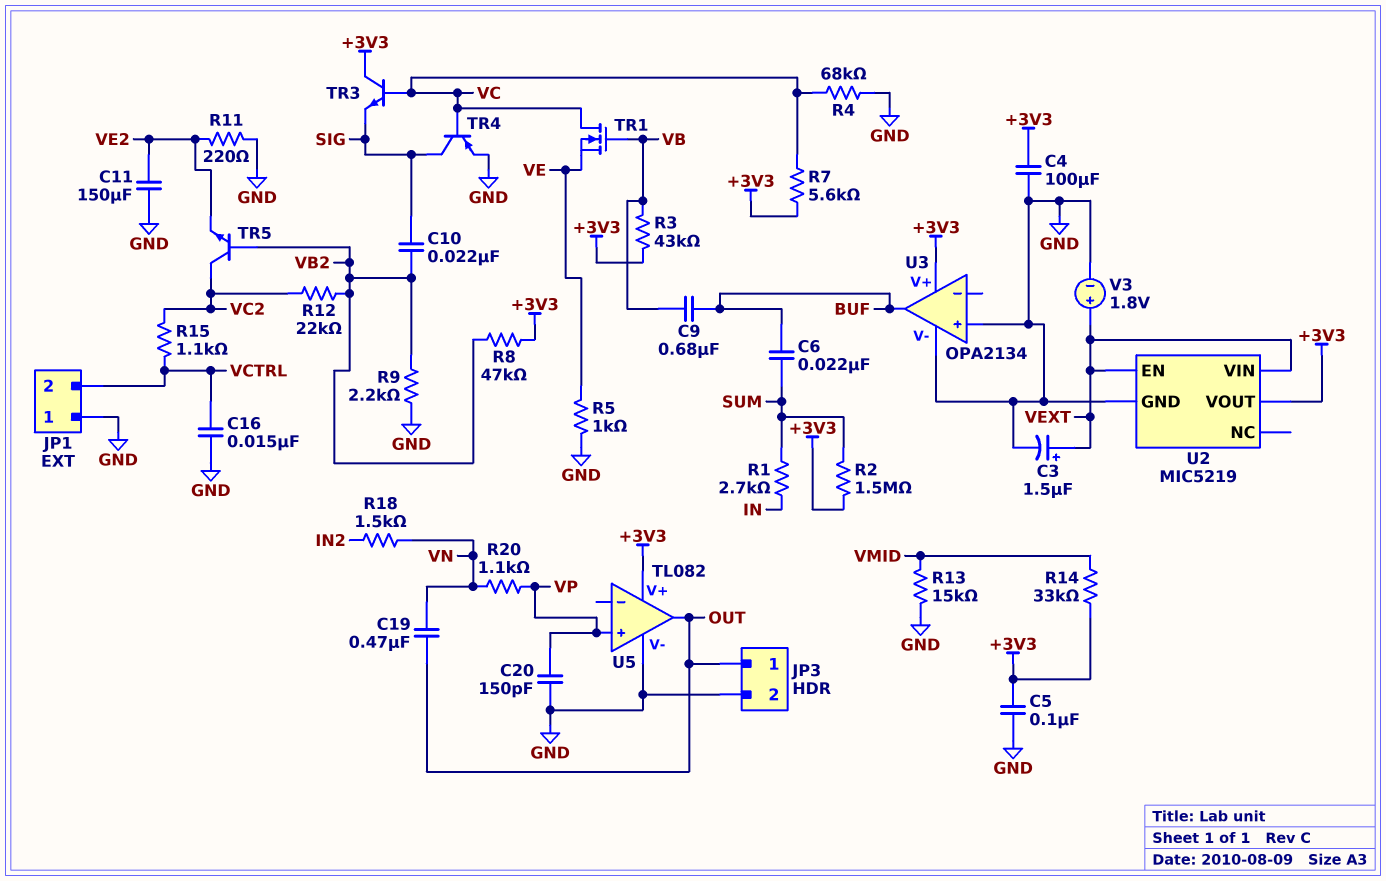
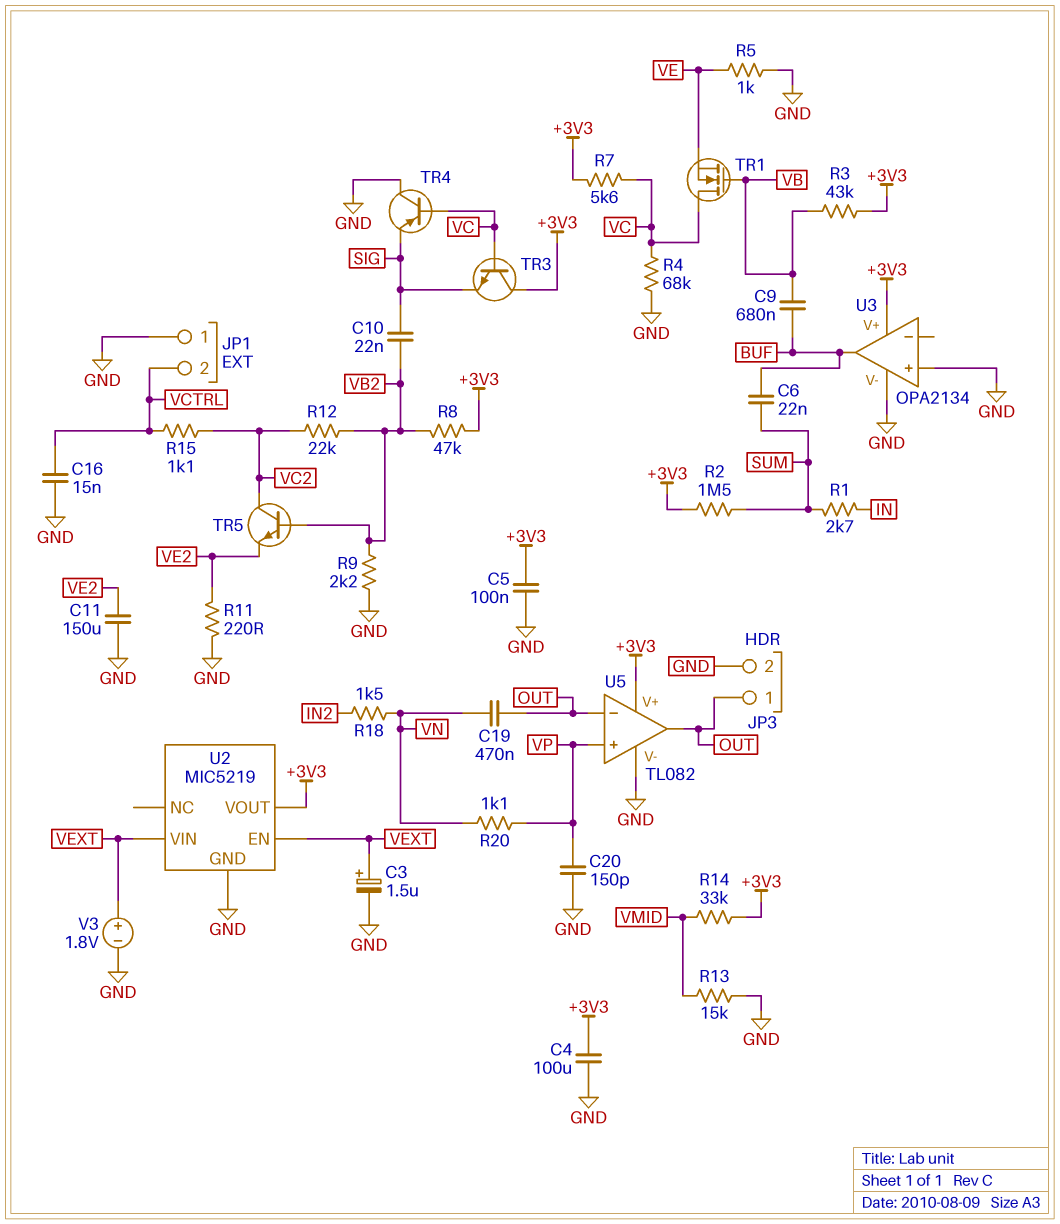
TR4: PNP (B VC, C SIG, E GND) -> PNP (B VC, C GND, E SIG)
U5 pin in-: none -> OUT

